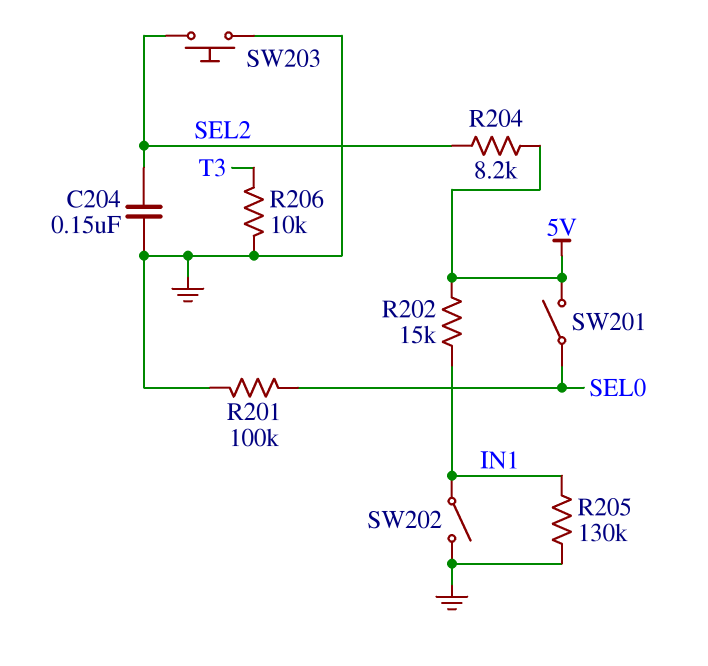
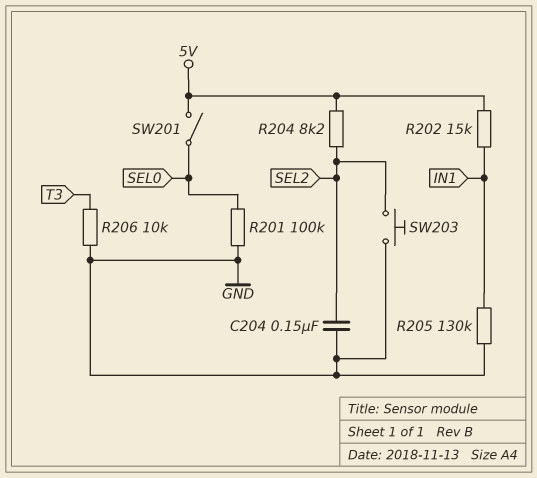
SW202: switch (GND, IN1) -> none

